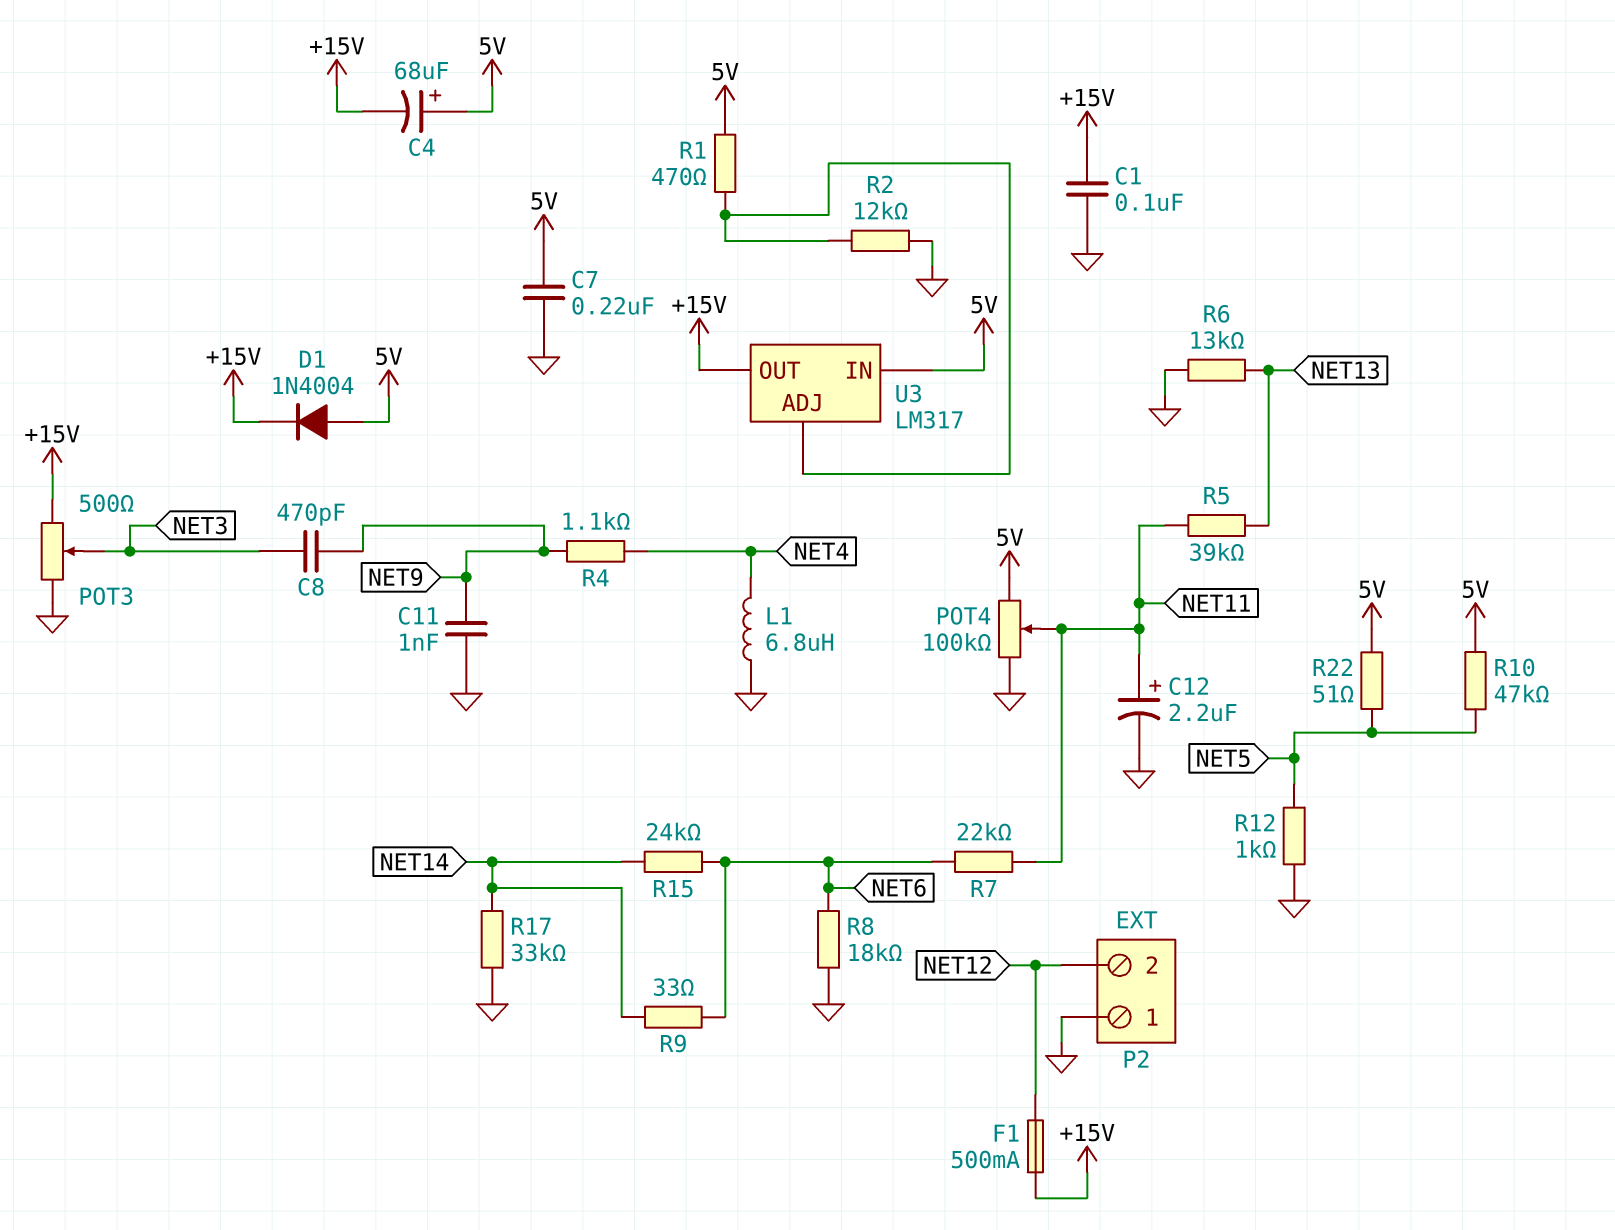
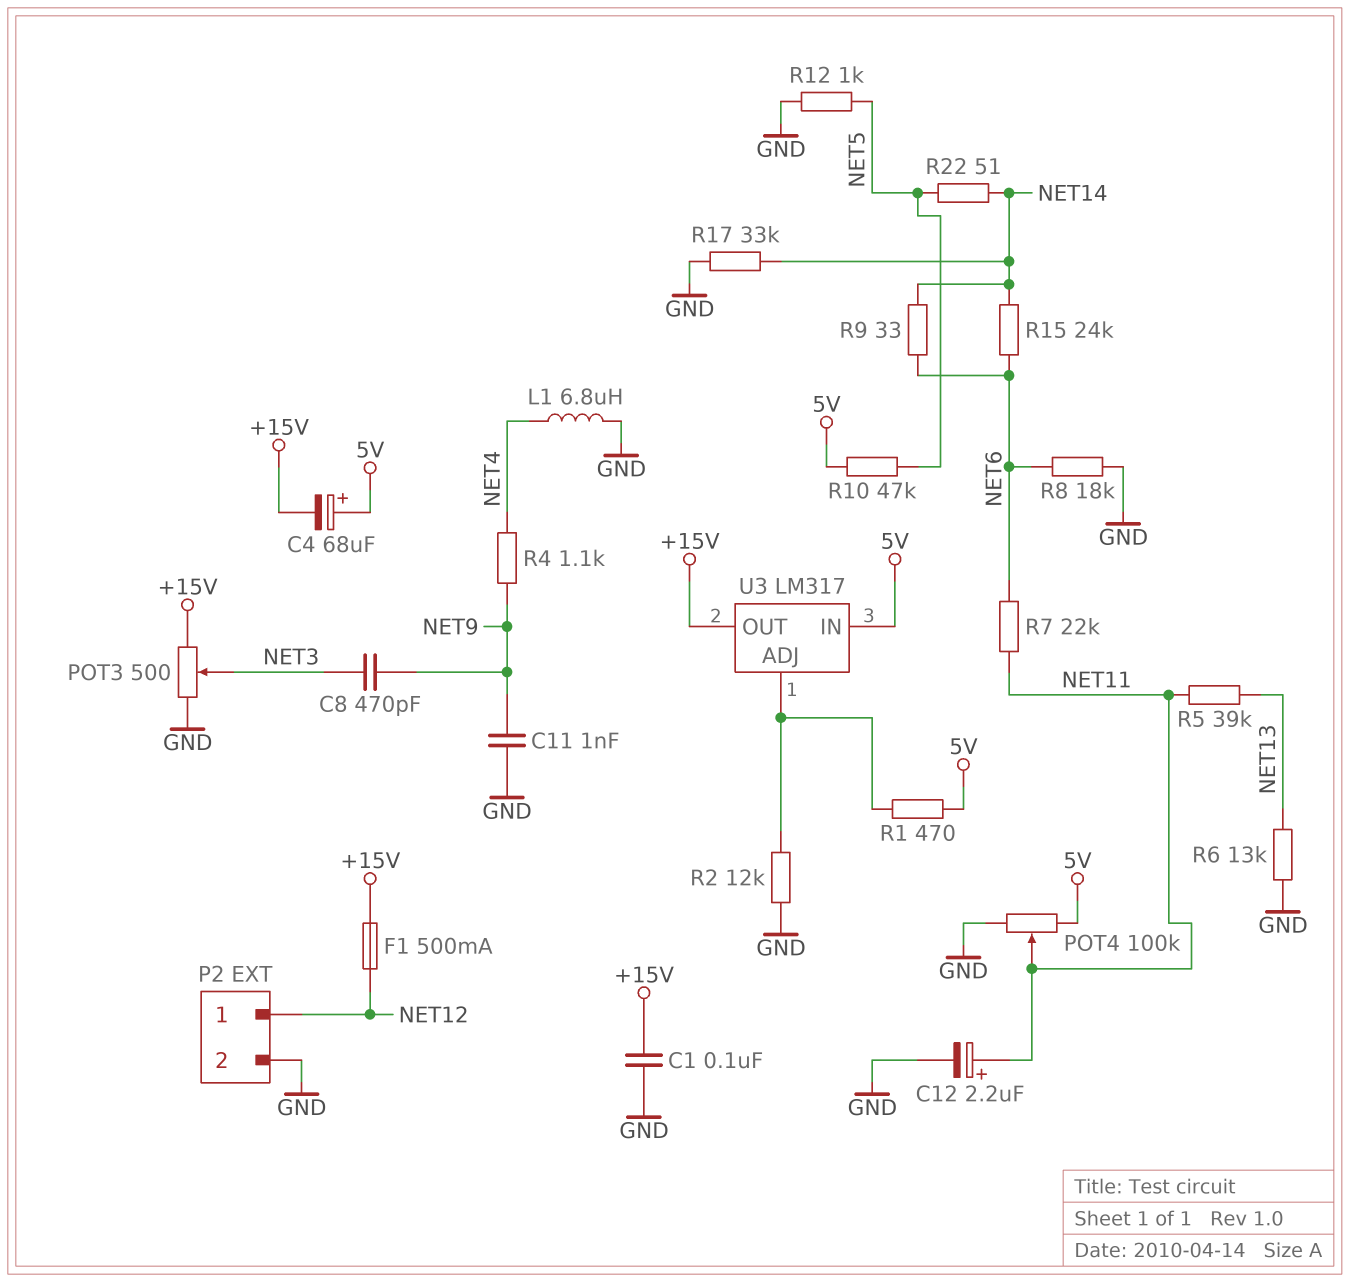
C7: 220nF (5V, GND) -> none
D1: diode 1N4004 (A 5V, K +15V) -> none
P2 pin 1: GND -> NET12
P2 pin 2: NET12 -> GND
R22: 51 (5V, NET5) -> 51 (NET5, NET14)

